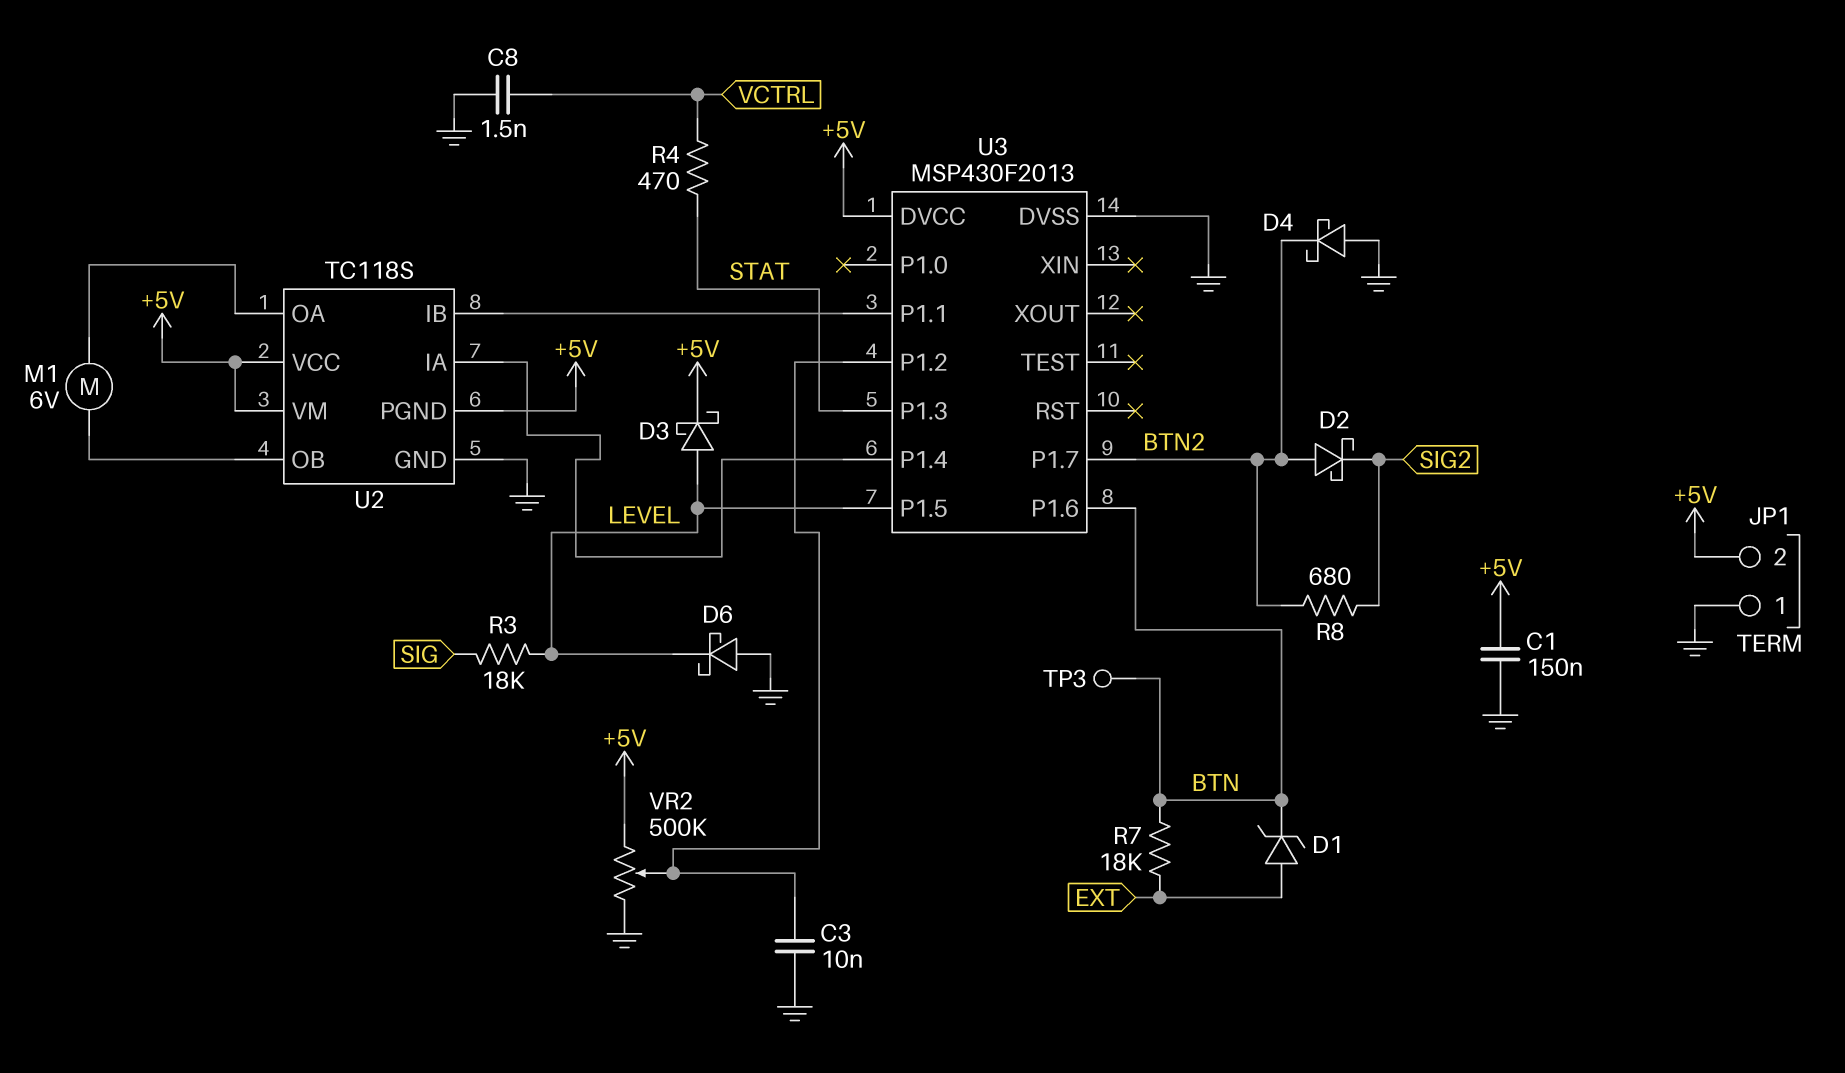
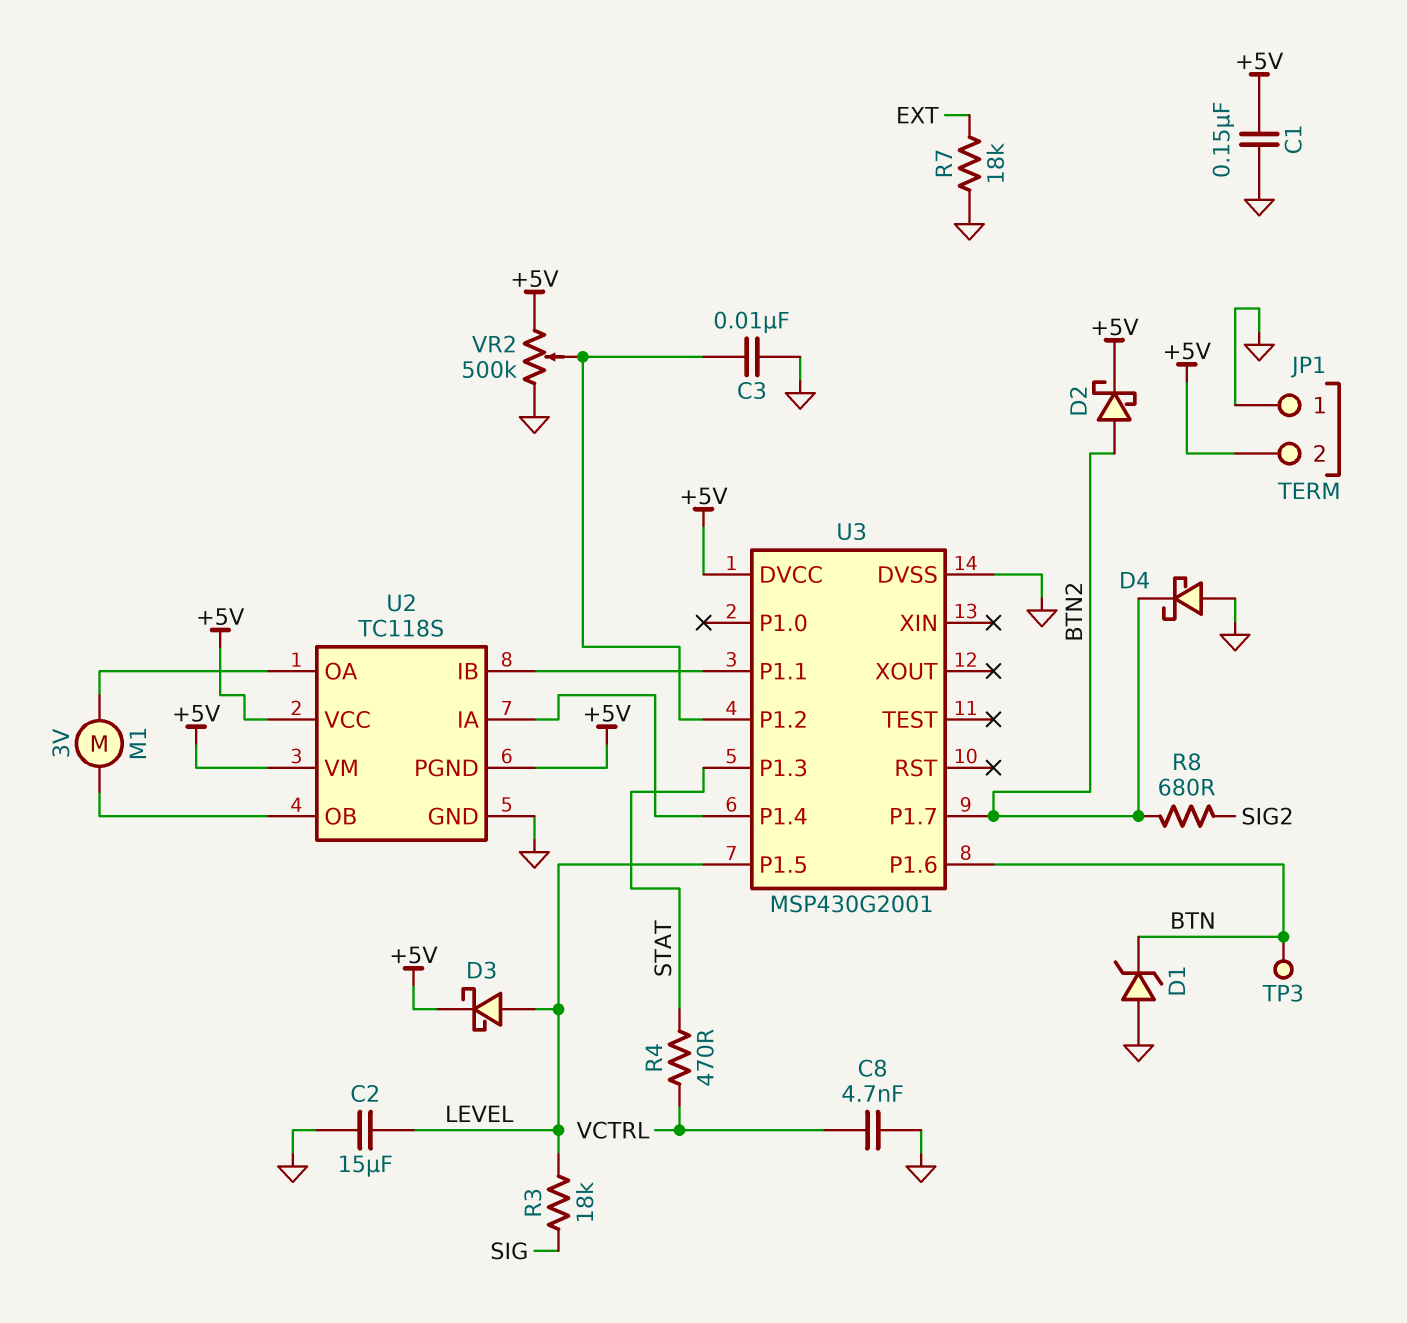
C2: none -> 15uF (GND, LEVEL)
C8: 1.5nF (GND, VCTRL) -> 4.7nF (GND, VCTRL)
D1: zener (A EXT, K BTN) -> zener (A GND, K BTN)
D2: schottky (A BTN2, K SIG2) -> schottky (A BTN2, K +5V)
D6: schottky (A GND, K LEVEL) -> none
M1: motor 6V (U2/OA, U2/OB) -> motor 3V (U2/OA, U2/OB)
R7: 18k (BTN, EXT) -> 18k (EXT, GND)
U3: MSP430F2013 -> MSP430G2001

